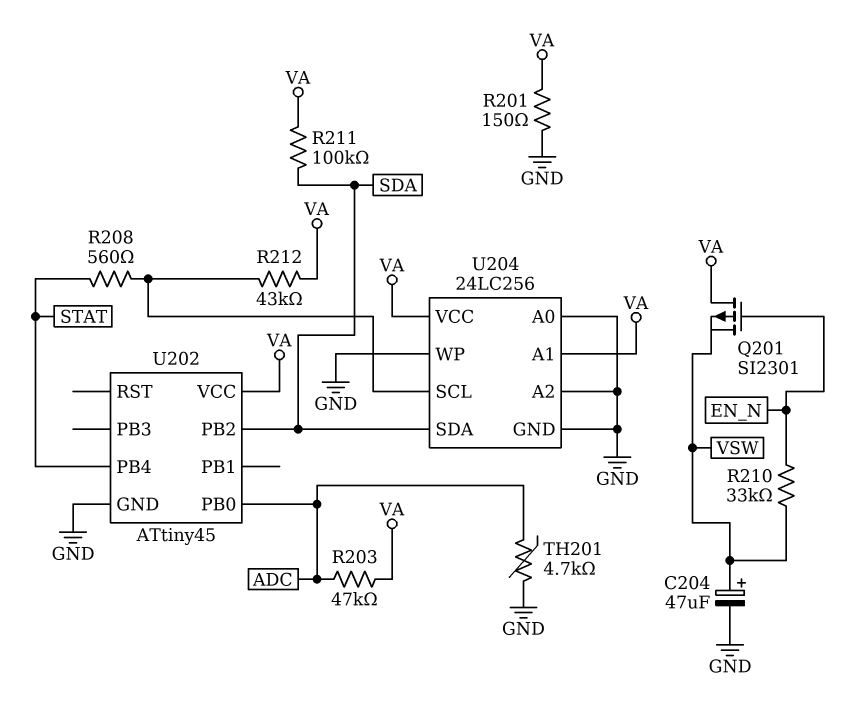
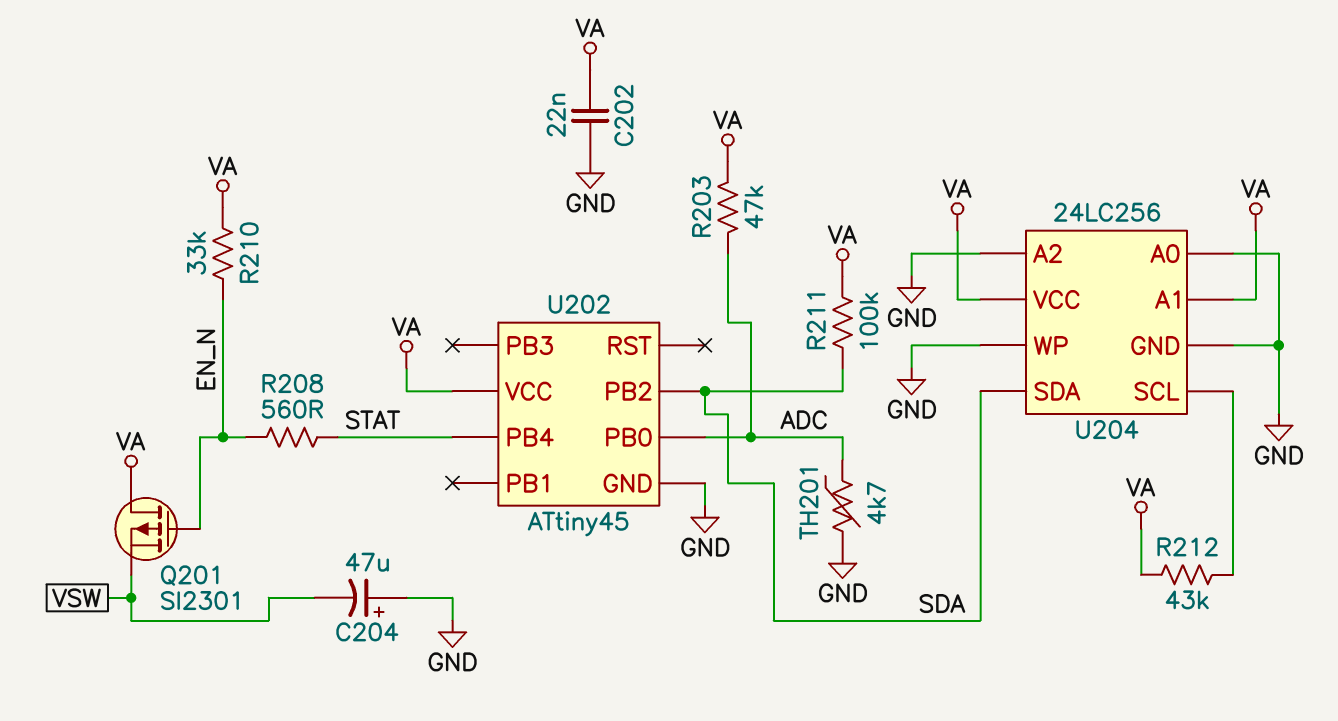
C202: none -> 22nF (GND, VA)
C204: 47uF (plus VSW, minus GND) -> 47uF (plus GND, minus VSW)
R201: 150 (GND, VA) -> none
R208: 560 (STAT, U204/SCL) -> 560 (EN_N, STAT)
R210: 33k (EN_N, VSW) -> 33k (EN_N, VA)

